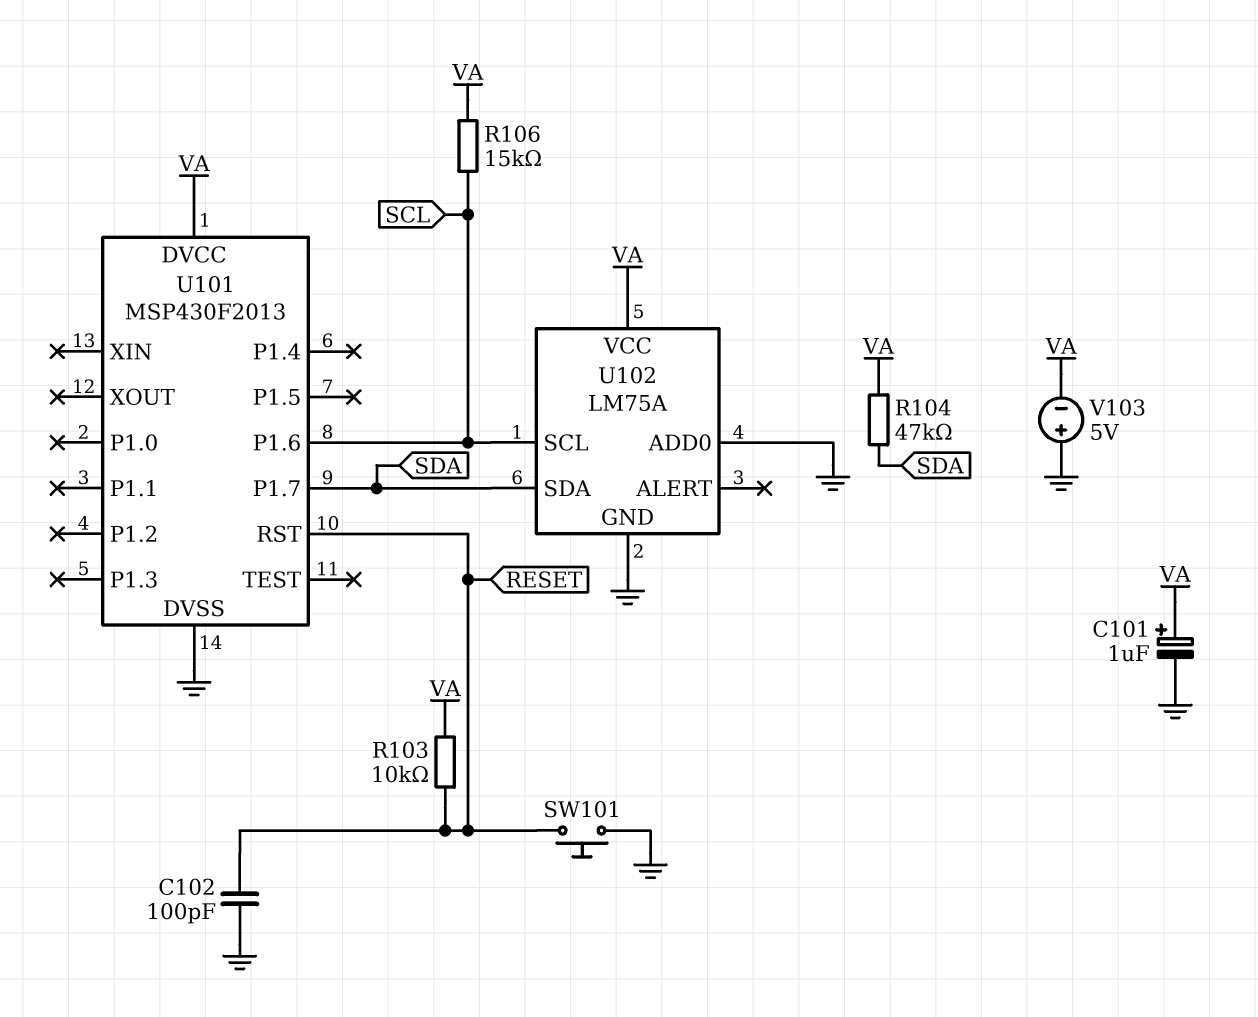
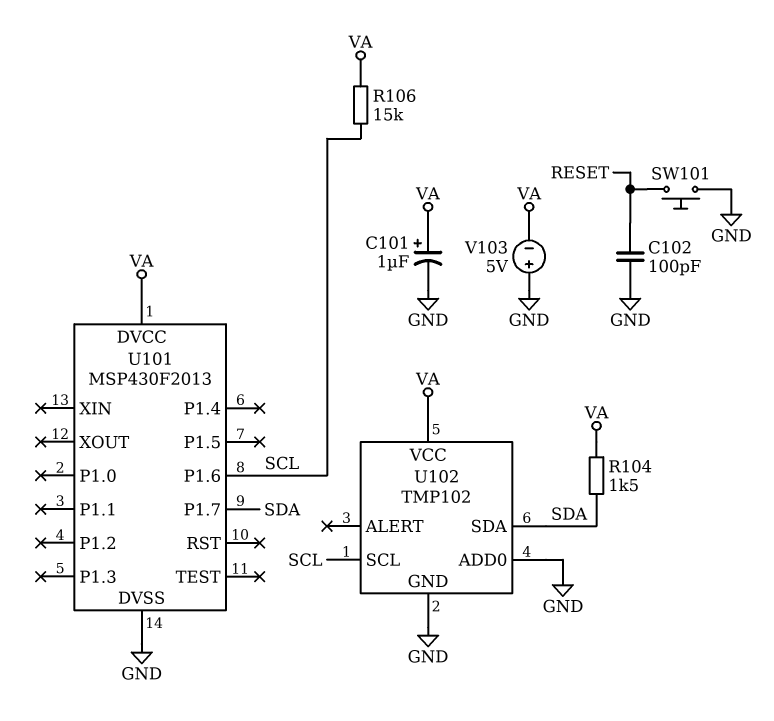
R103: 10k (RESET, VA) -> none
R104: 47k (SDA, VA) -> 1.5k (SDA, VA)
U101 pin RST: RESET -> none
U102: LM75A -> TMP102

